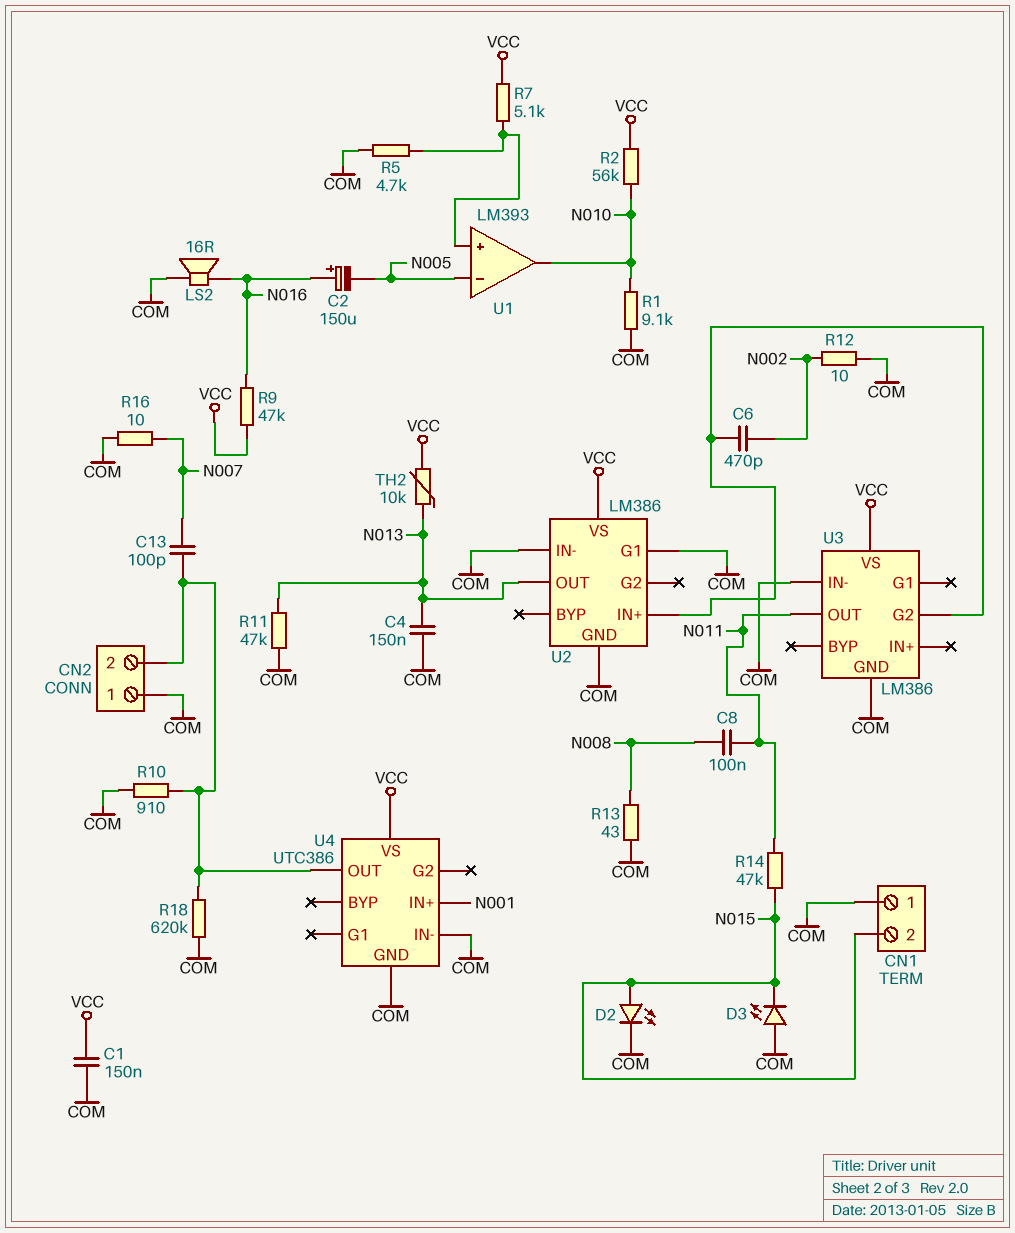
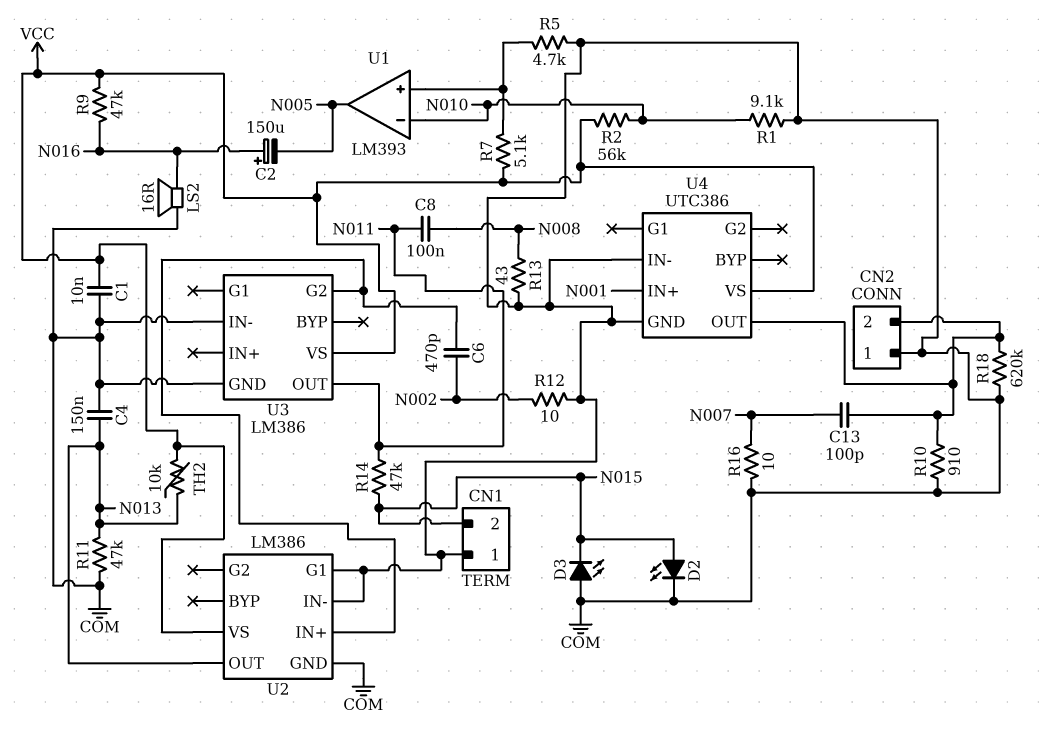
C1: 150nF (COM, VCC) -> 10nF (COM, VCC)
U1 pin in-: N005 -> N010
U1 pin out: N010 -> N005

